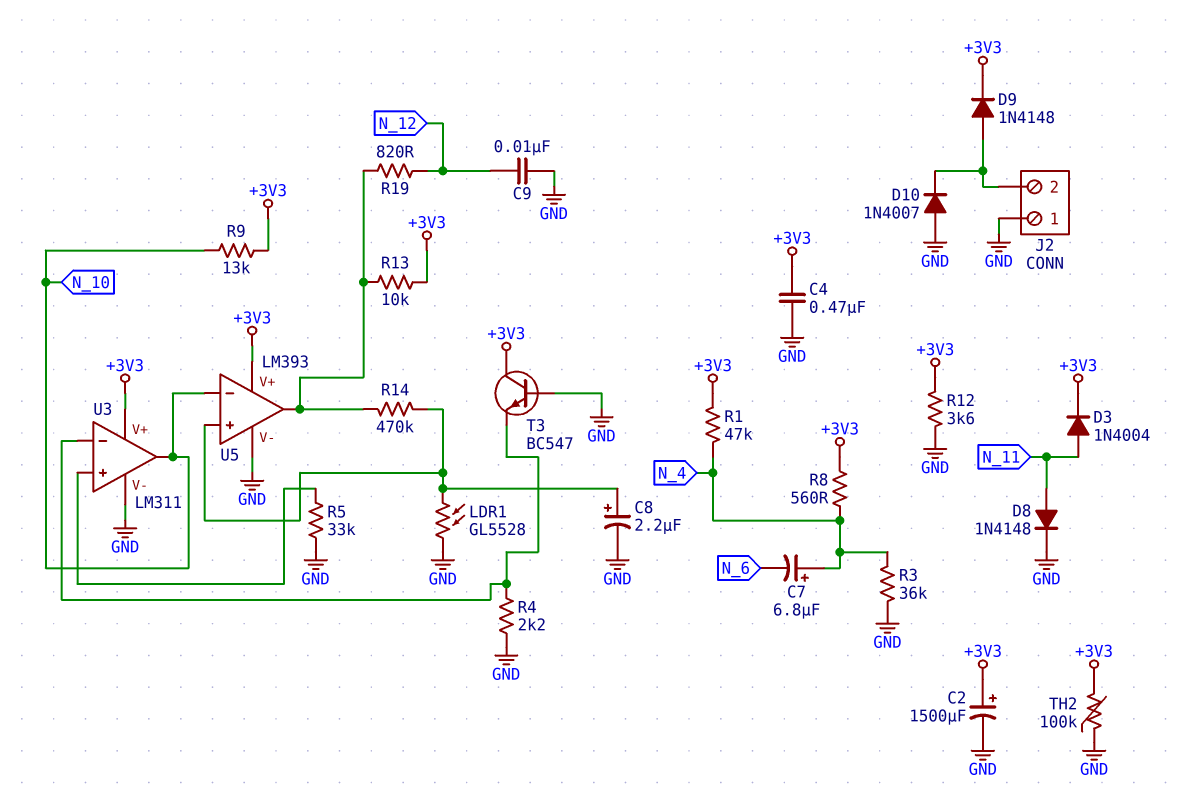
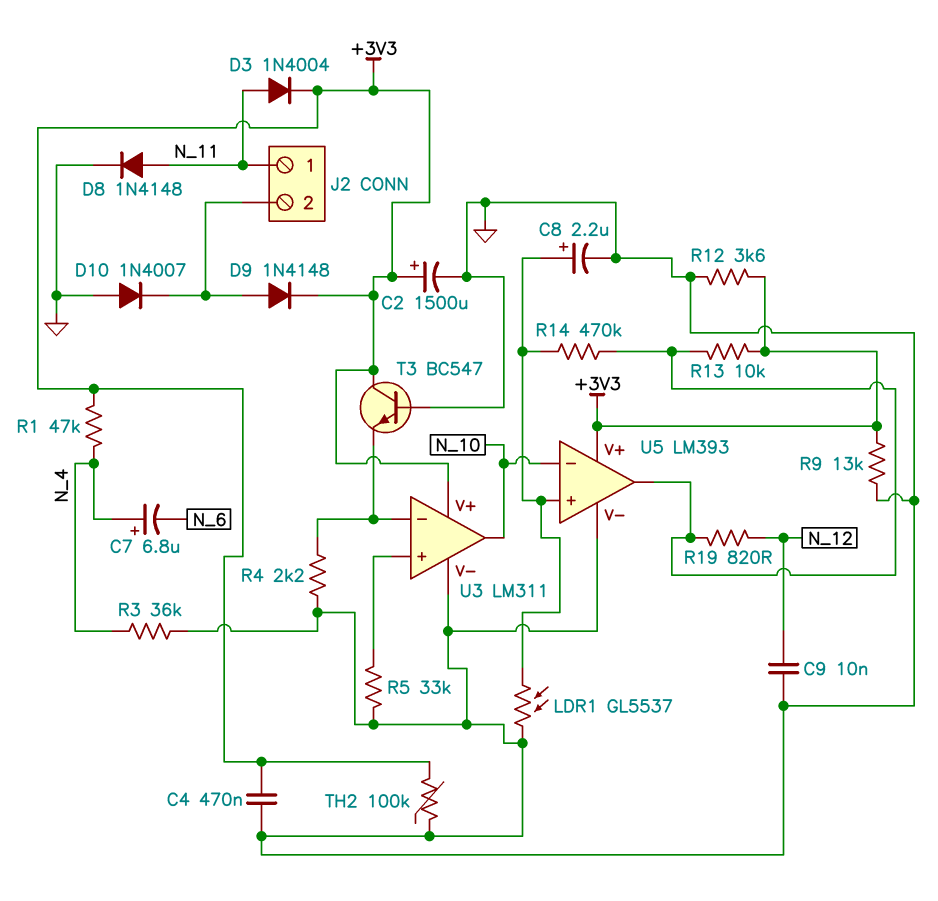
J2 pin 1: GND -> N_11
LDR1: GL5528 (GND, U5/in+) -> GL5537 (GND, U5/in+)
R8: 560 (+3V3, N_4) -> none
R9: 13k (+3V3, N_10) -> 13k (+3V3, GND)

